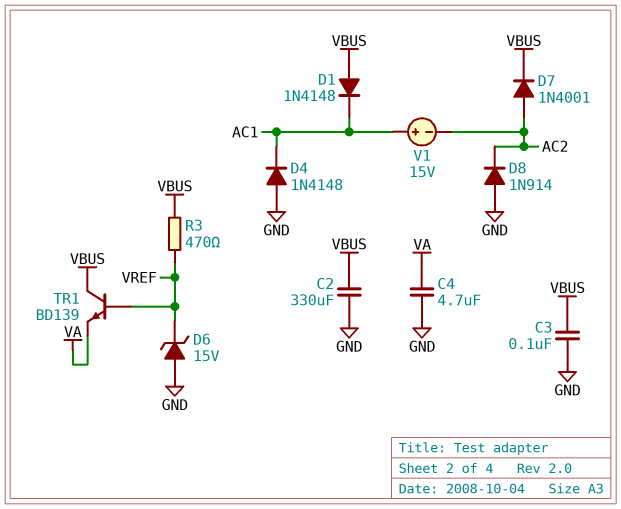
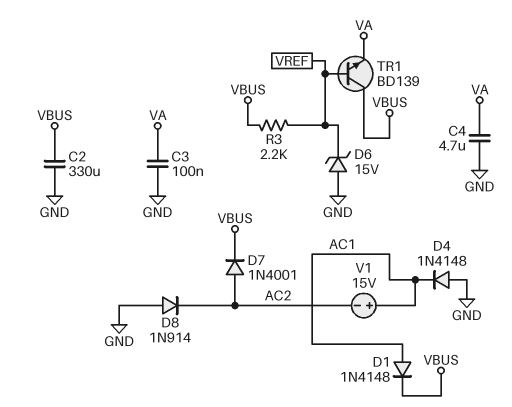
C3: 100nF (GND, VBUS) -> 100nF (GND, VA)
D1: diode 1N4148 (A VBUS, K AC1) -> diode 1N4148 (A AC1, K VBUS)
R3: 470 (VBUS, VREF) -> 2.2k (VBUS, VREF)

